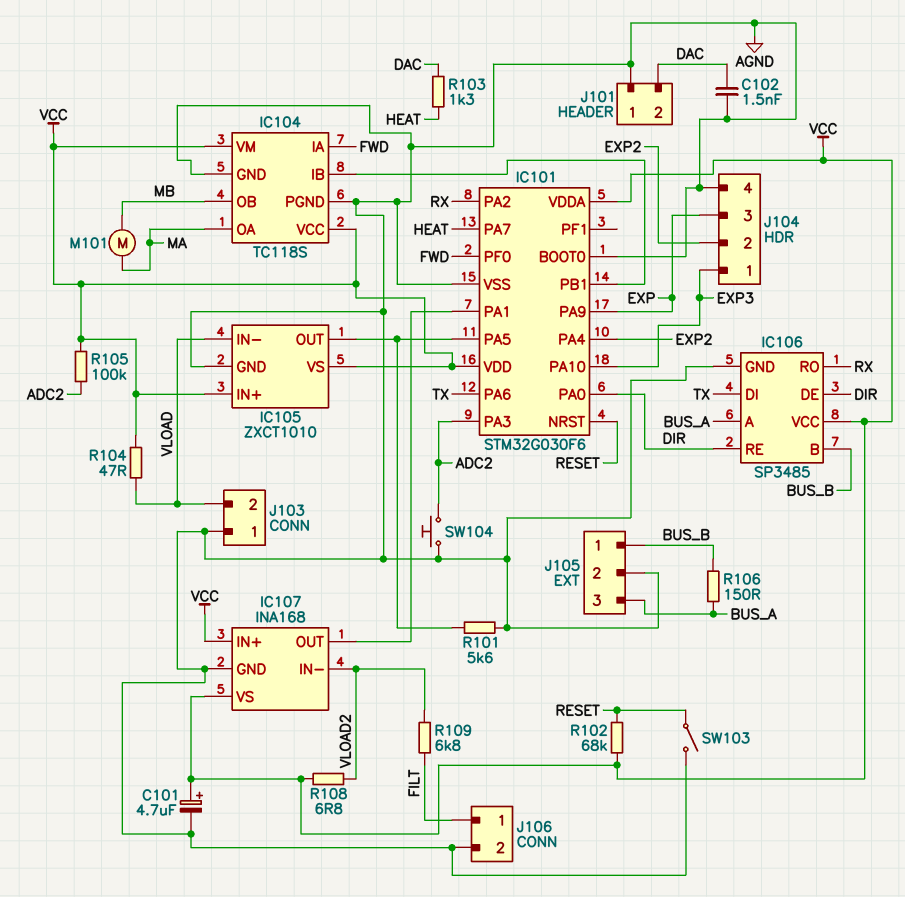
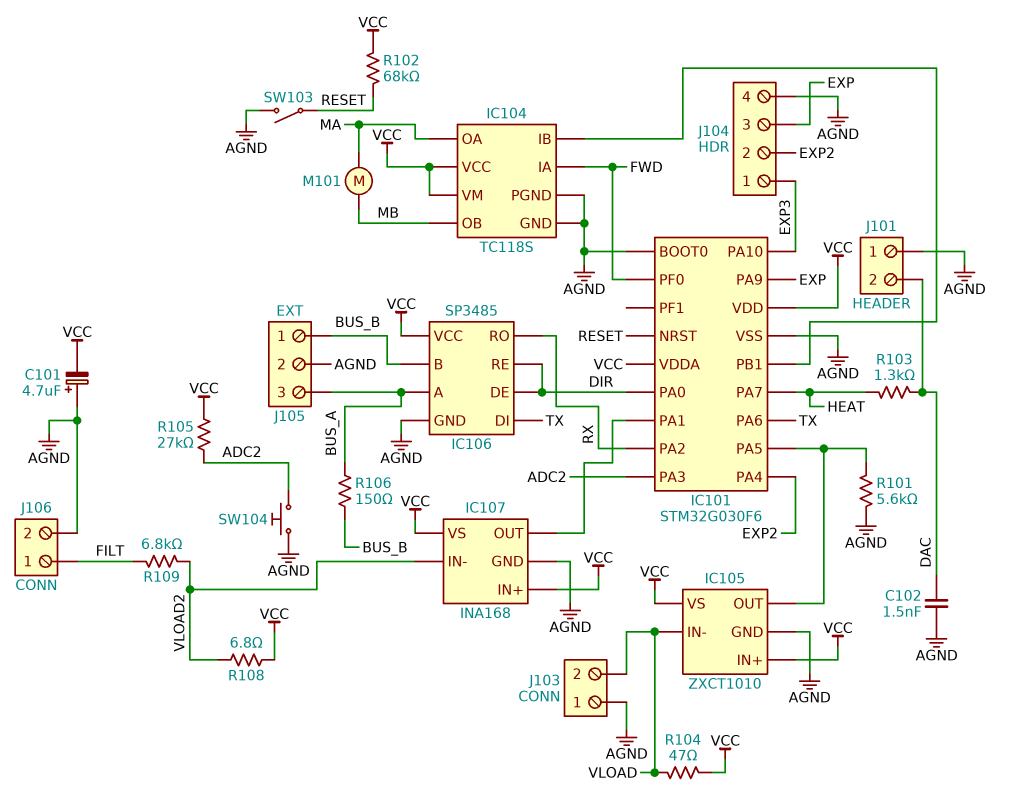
C101: 4.7uF (plus VCC, minus AGND) -> 4.7uF (plus AGND, minus VCC)
R105: 100k (ADC2, VCC) -> 27k (ADC2, VCC)

